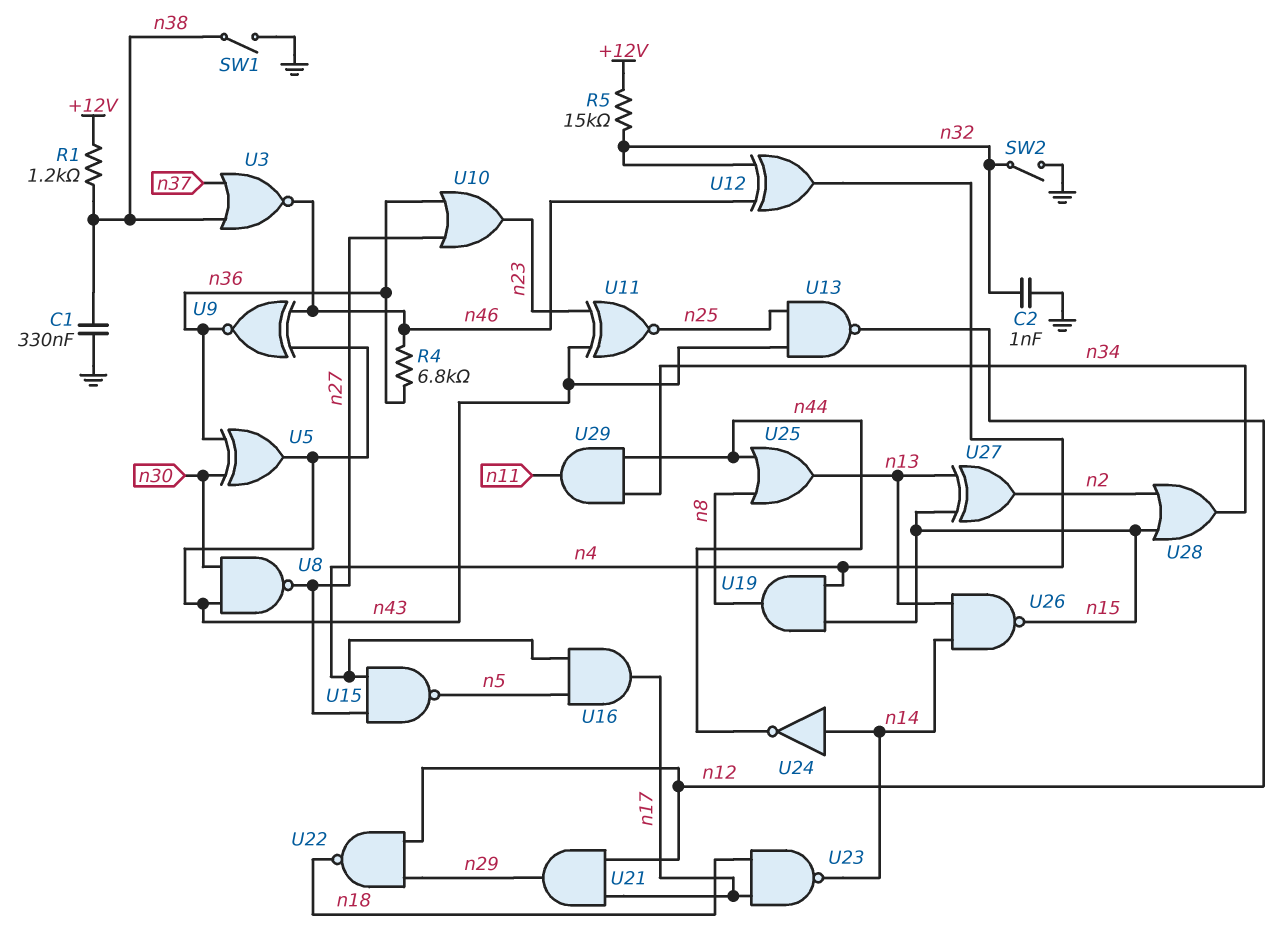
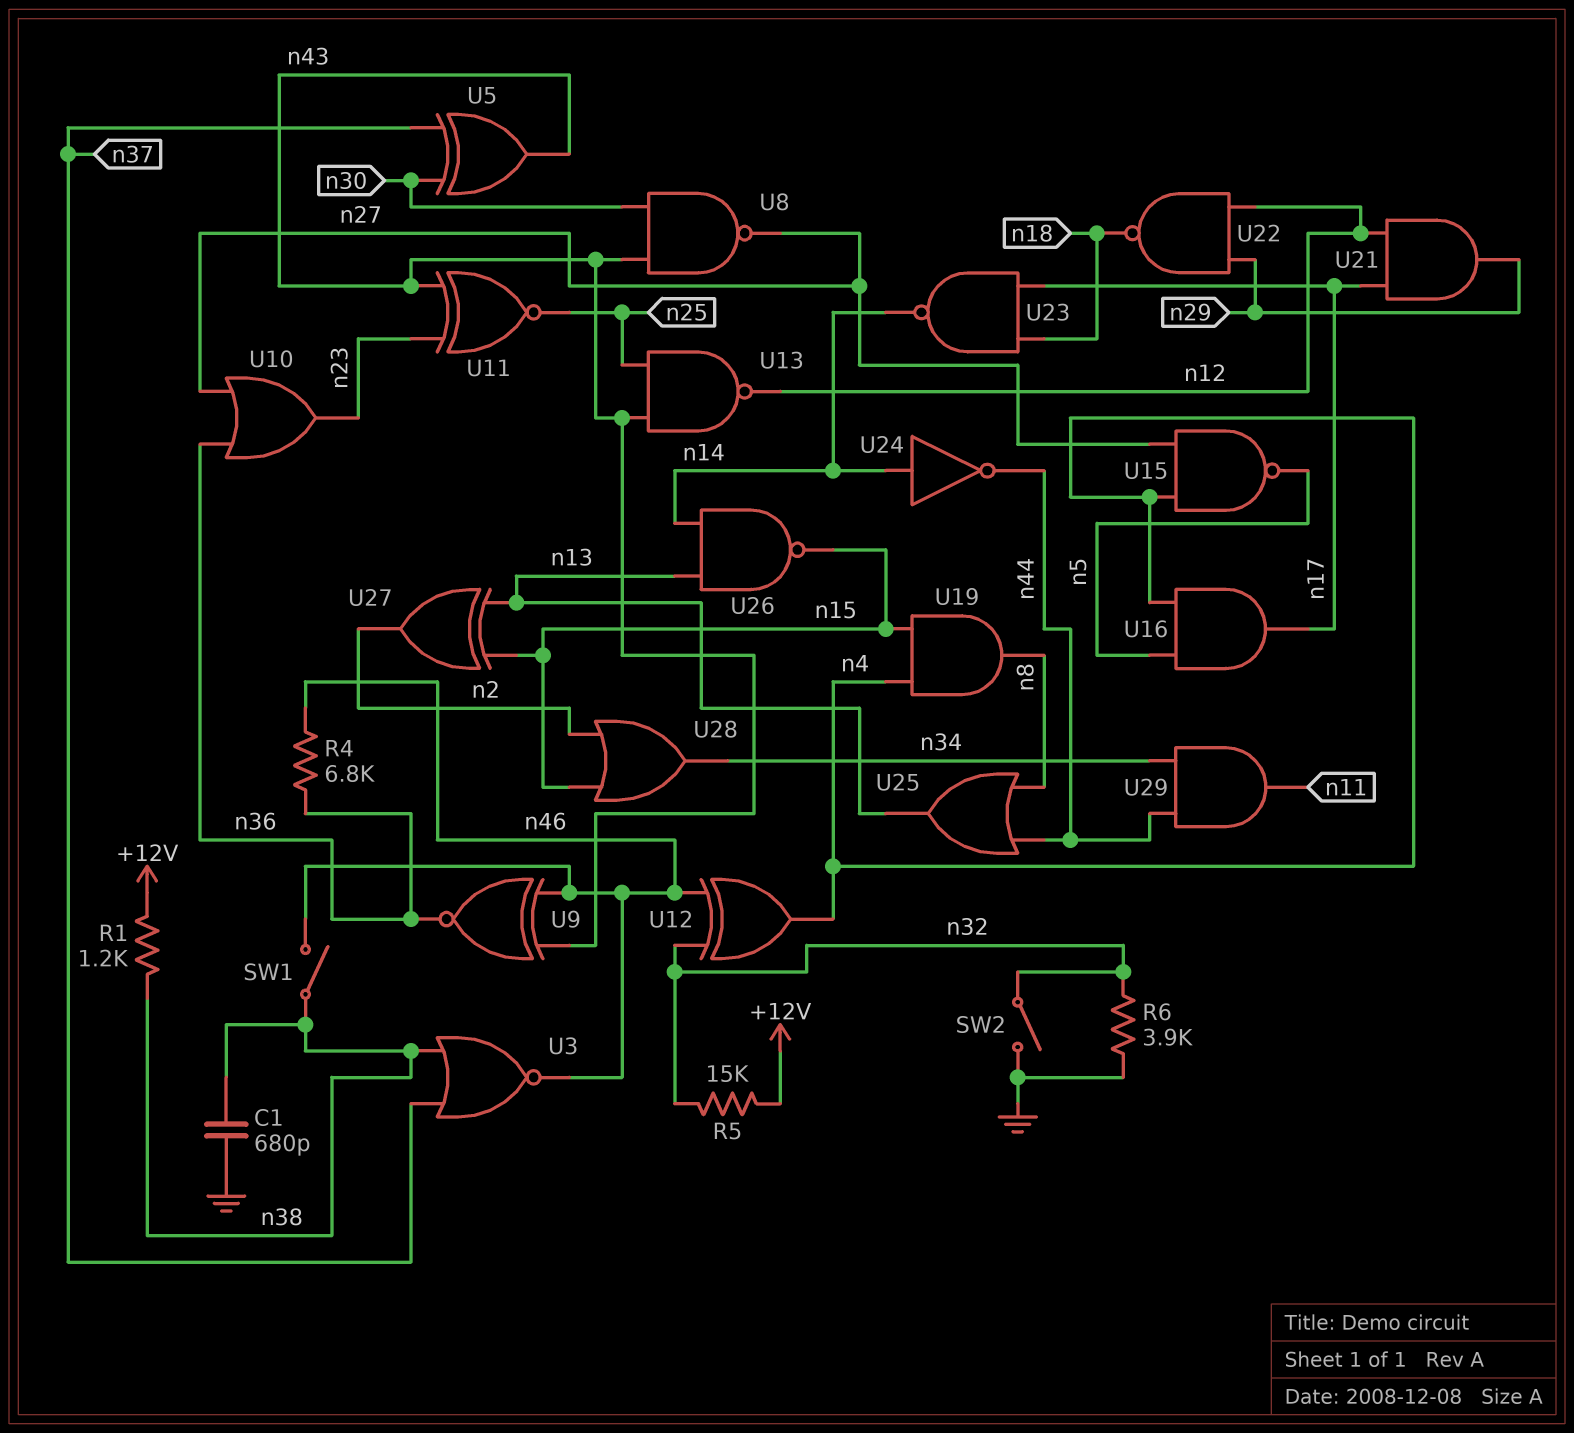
C1: 330nF (GND, n38) -> 680pF (GND, n38)
C2: 1nF (GND, n32) -> none
R6: none -> 3.9k (GND, n32)
SW1: switch (GND, n38) -> switch (n38, n46)
U5: XOR (in n30, in n36, out n43) -> XOR (in n30, in n37, out n43)

